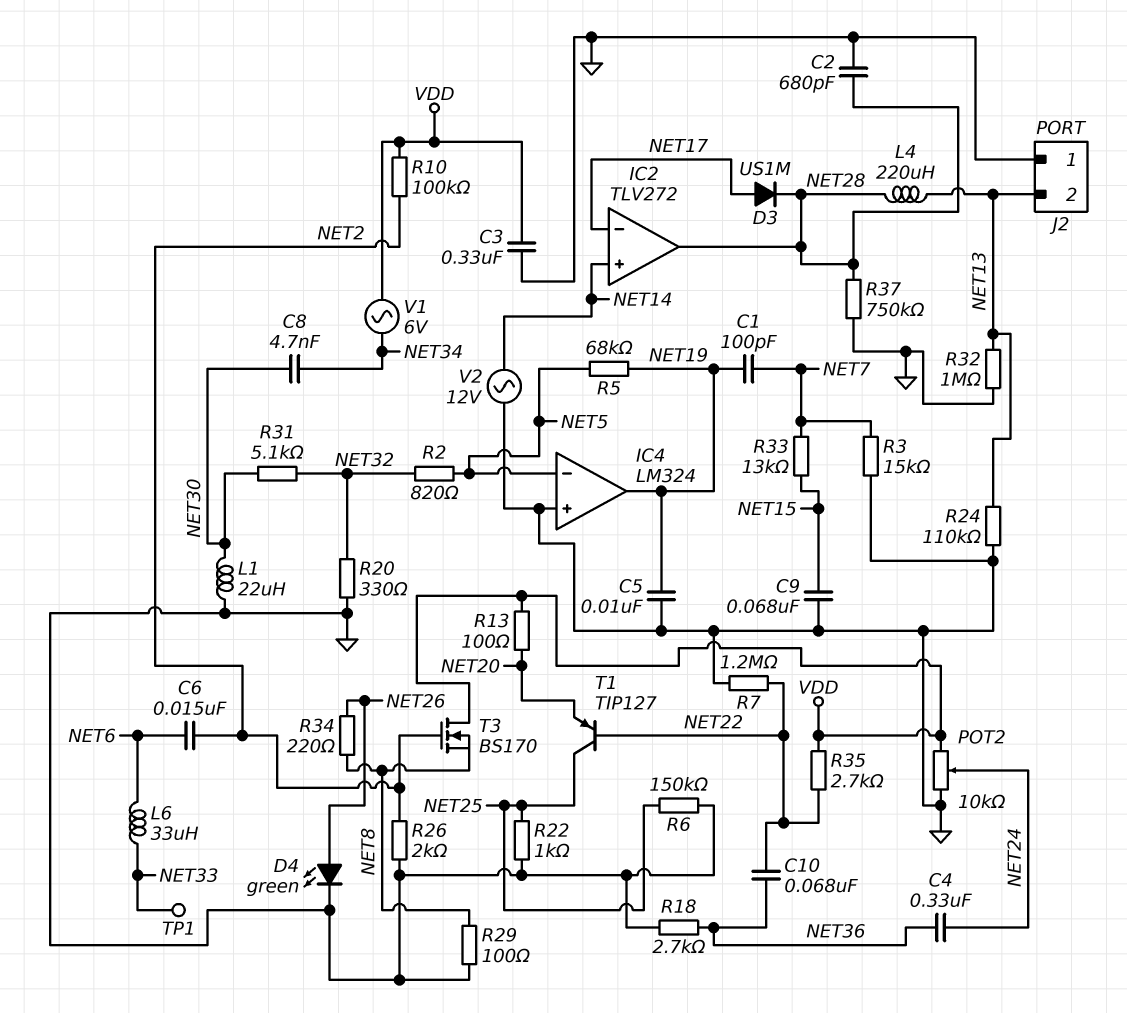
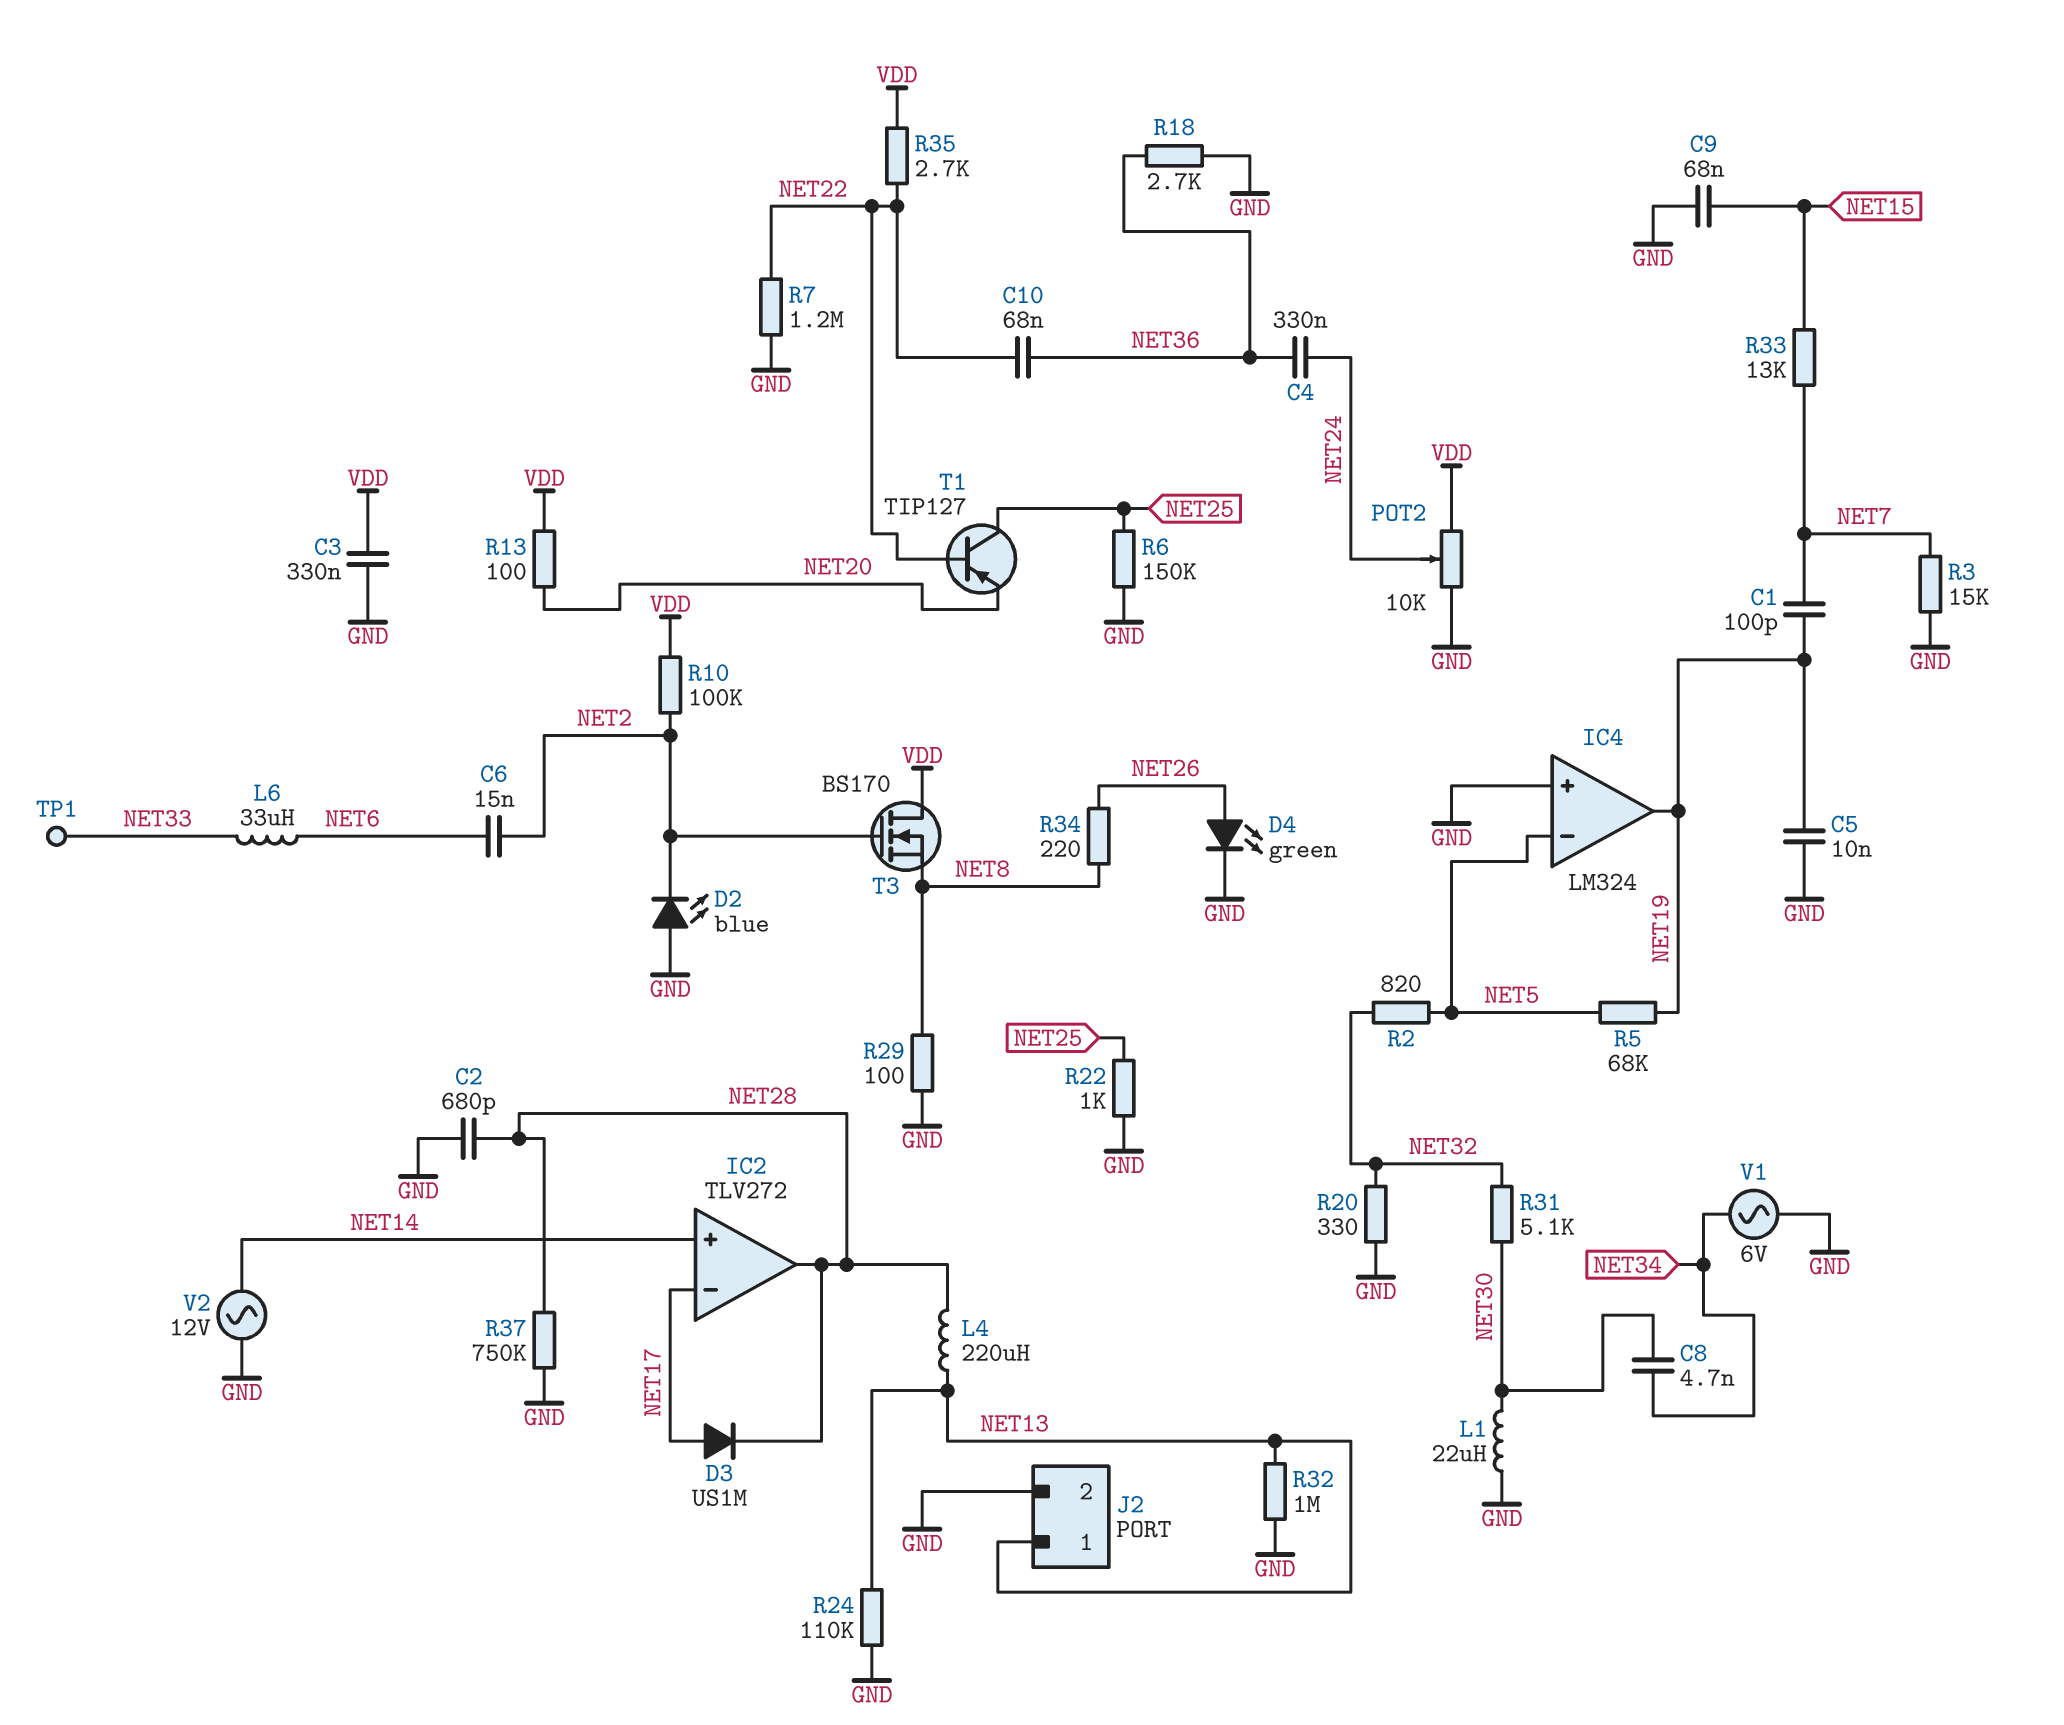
D2: none -> LED blue (A GND, K NET2)
J2 pin 1: GND -> NET13
J2 pin 2: NET13 -> GND
R26: 2k (GND, NET2) -> none
V1: AC 6V (NET34, VDD) -> AC 6V (GND, NET34)

